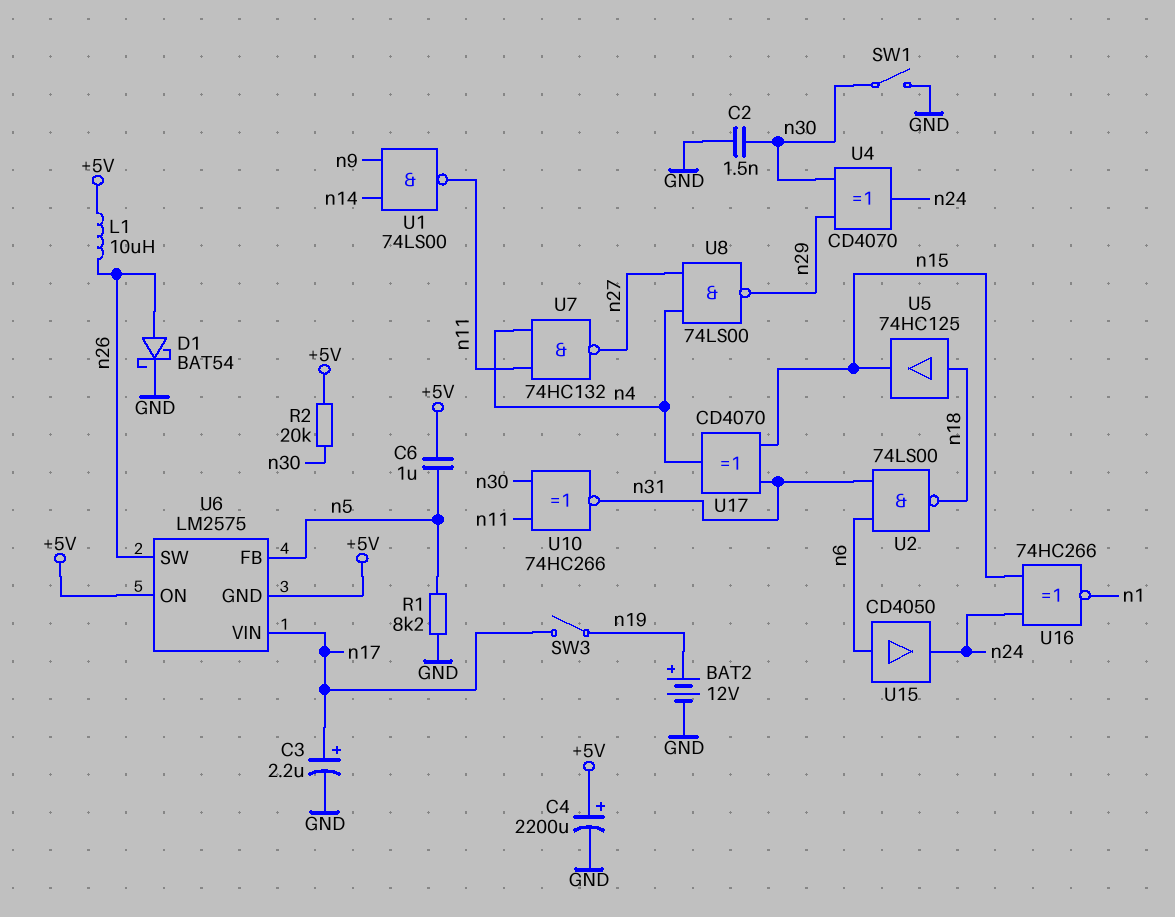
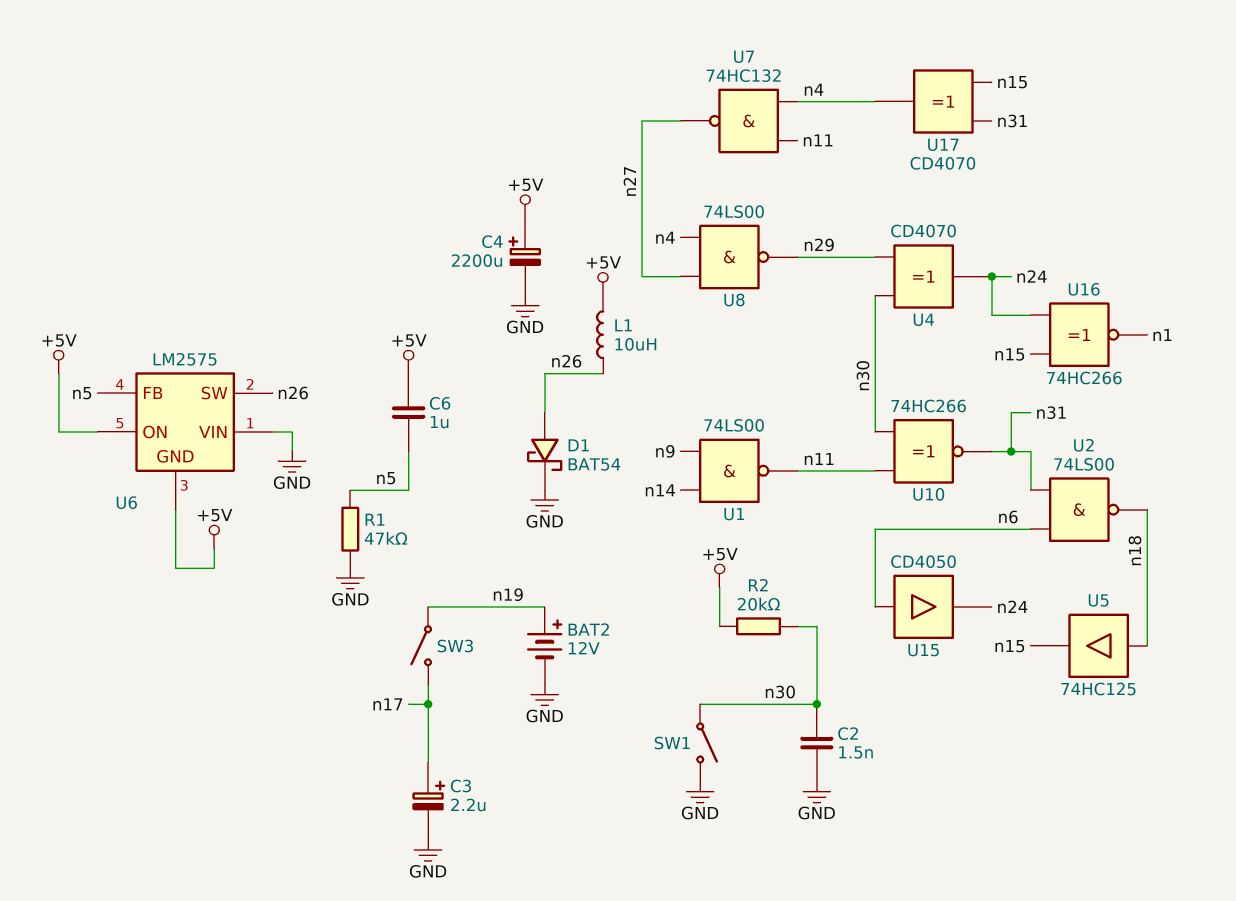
R1: 8.2k (GND, n5) -> 47k (GND, n5)
U6 pin VIN: n17 -> GND

